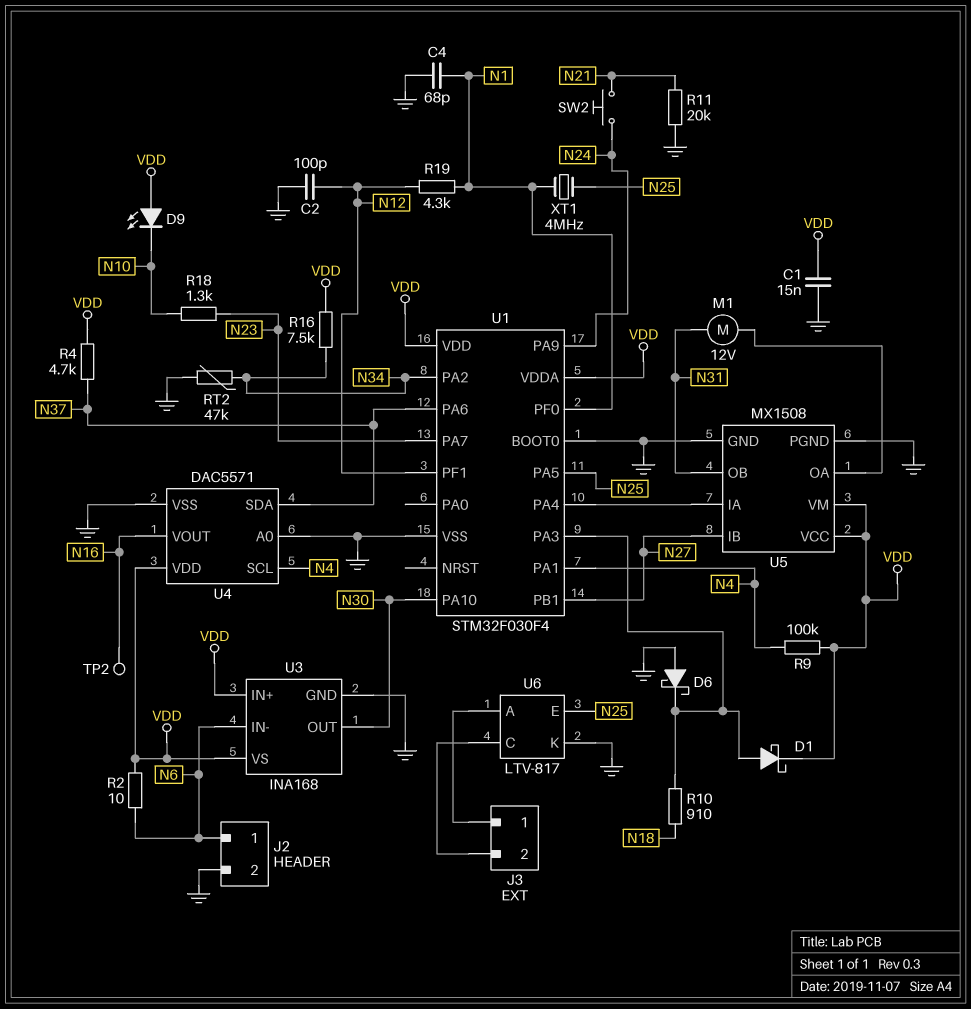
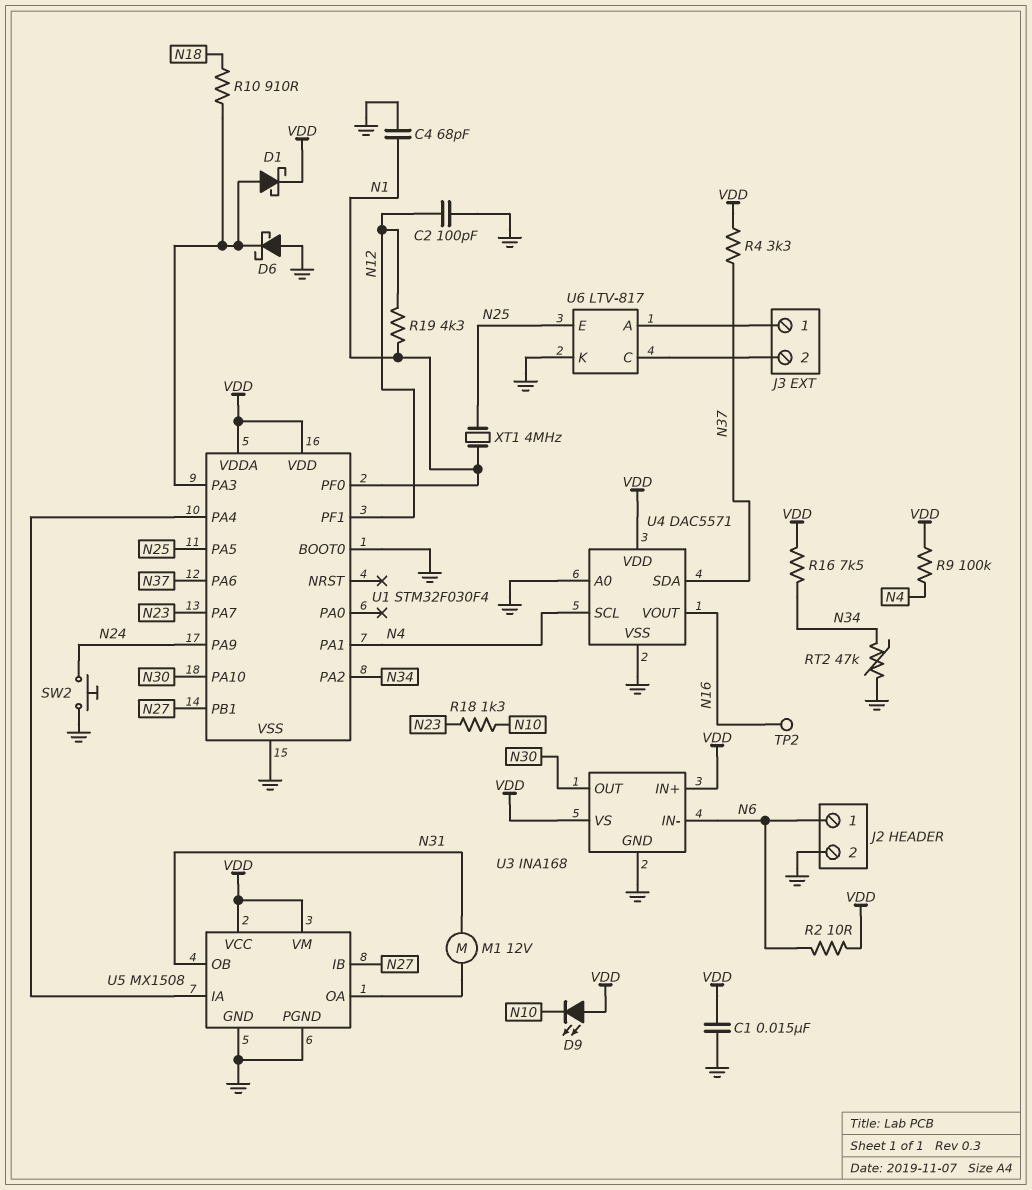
R4: 4.7k (N37, VDD) -> 3.3k (N37, VDD)
R11: 20k (GND, N21) -> none
SW2: button (N21, N24) -> button (GND, N24)

